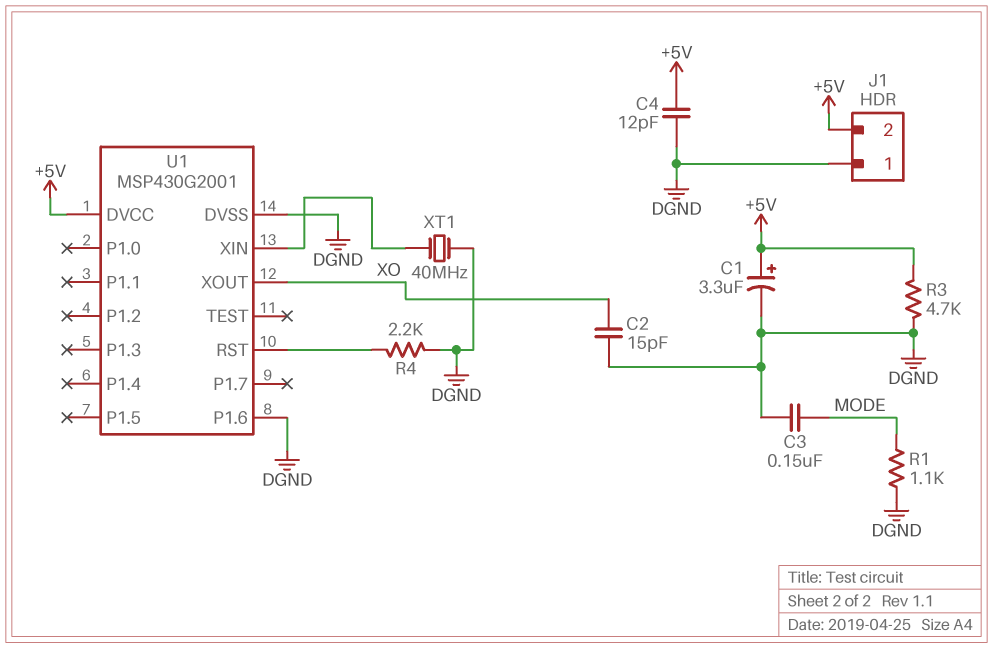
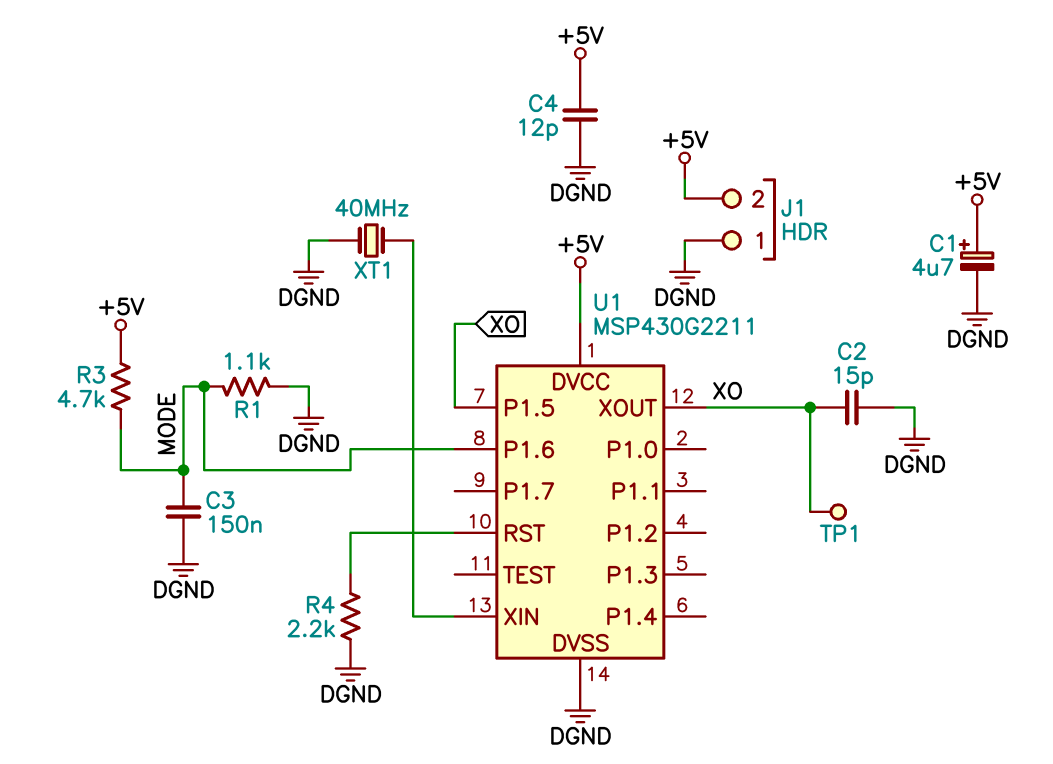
C1: 3.3uF (plus +5V, minus DGND) -> 4.7uF (plus +5V, minus DGND)
R3: 4.7k (+5V, DGND) -> 4.7k (+5V, MODE)
TP1: none -> test point (XO)
U1: MSP430G2001 -> MSP430G2211
U1 pin P1.5: none -> XO
U1 pin P1.6: DGND -> MODE

